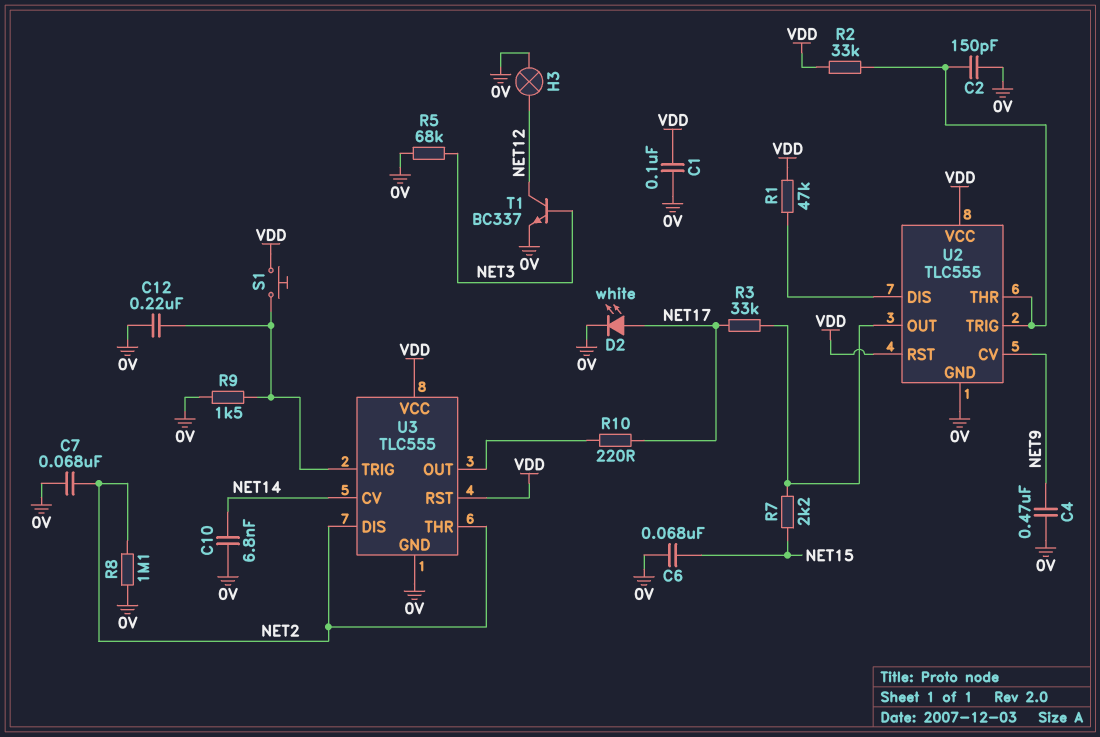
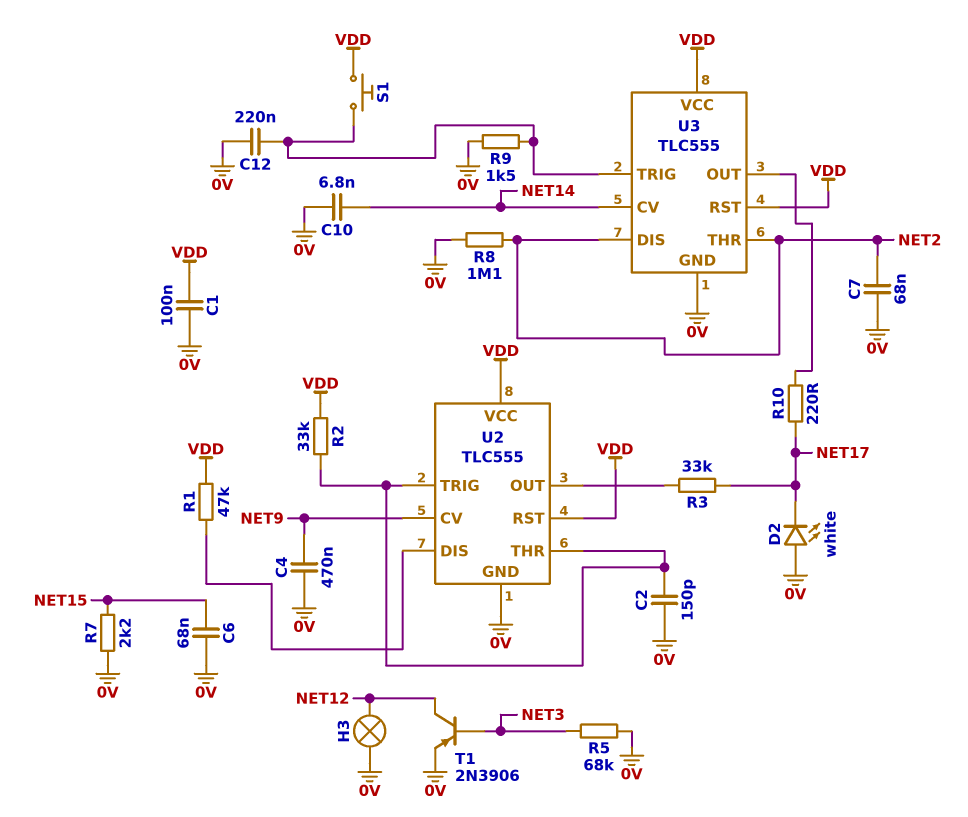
D2: LED white (A NET17, K 0V) -> LED white (A 0V, K NET17)
R7: 2.2k (NET15, U2/OUT) -> 2.2k (0V, NET15)
T1: NPN BC337 (B NET3, C NET12, E 0V) -> PNP 2N3906 (B NET3, C NET12, E 0V)

